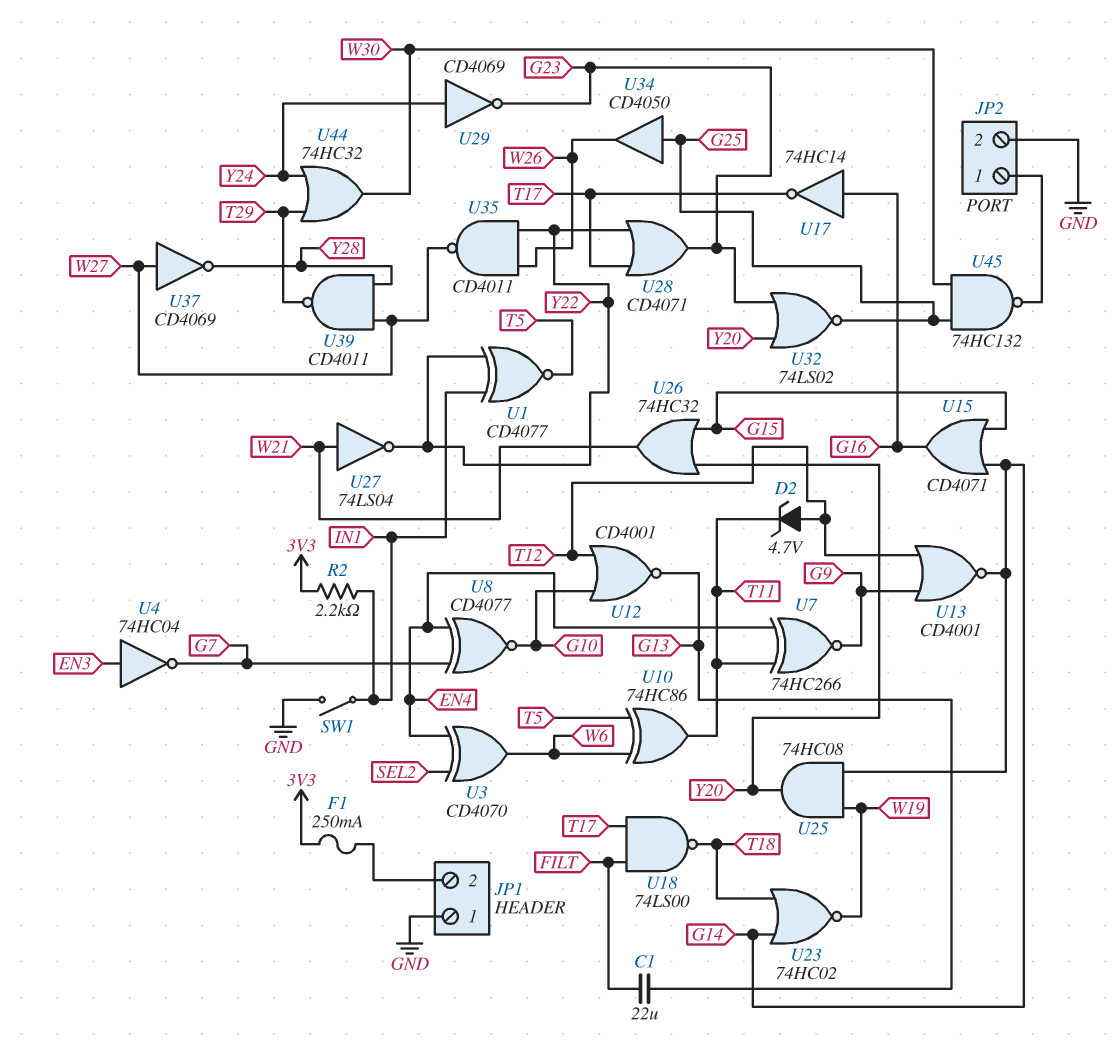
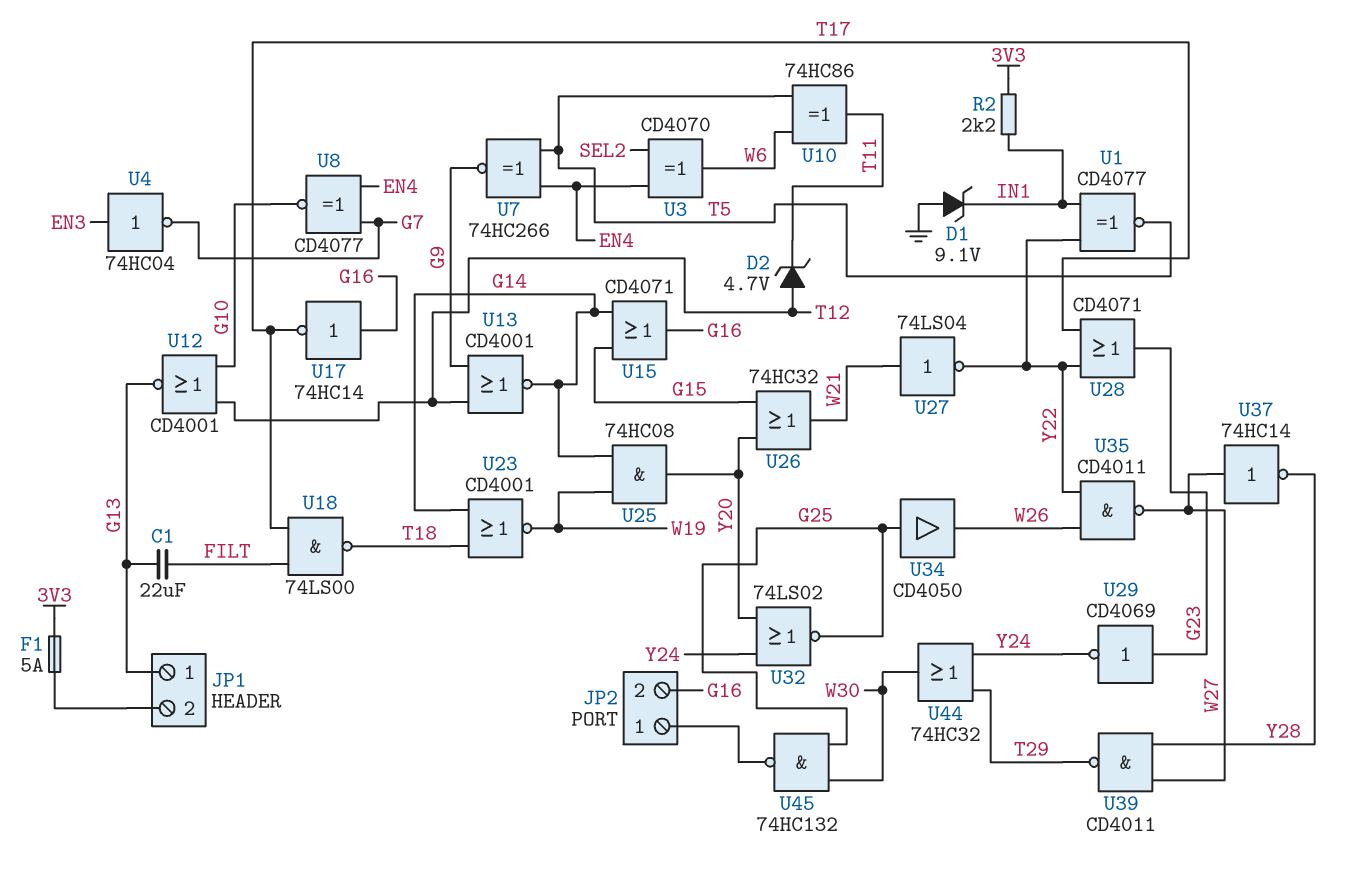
D1: none -> zener 9.1V (A GND, K IN1)
F1: 250mA (3V3, JP1/2) -> 5A (3V3, JP1/2)
JP1 pin 1: GND -> G13
JP2 pin 2: GND -> G16
SW1: switch (GND, IN1) -> none
U7: XNOR 74HC266 (in EN4, in T11, out G9) -> XNOR 74HC266 (in EN4, in T5, out G9)
U23: NOR 74HC02 (in G14, in T18, out W19) -> NOR CD4001 (in G14, in T18, out W19)
U29: NOT CD4069 (in Y24, out G23) -> NOT CD4069 (in G23, out Y24)
U32: NOR 74LS02 (in G23, in Y20, out G25) -> NOR 74LS02 (in Y20, in Y24, out G25)
U37: NOT CD4069 (in W27, out Y28) -> NOT 74HC14 (in W27, out Y28)

